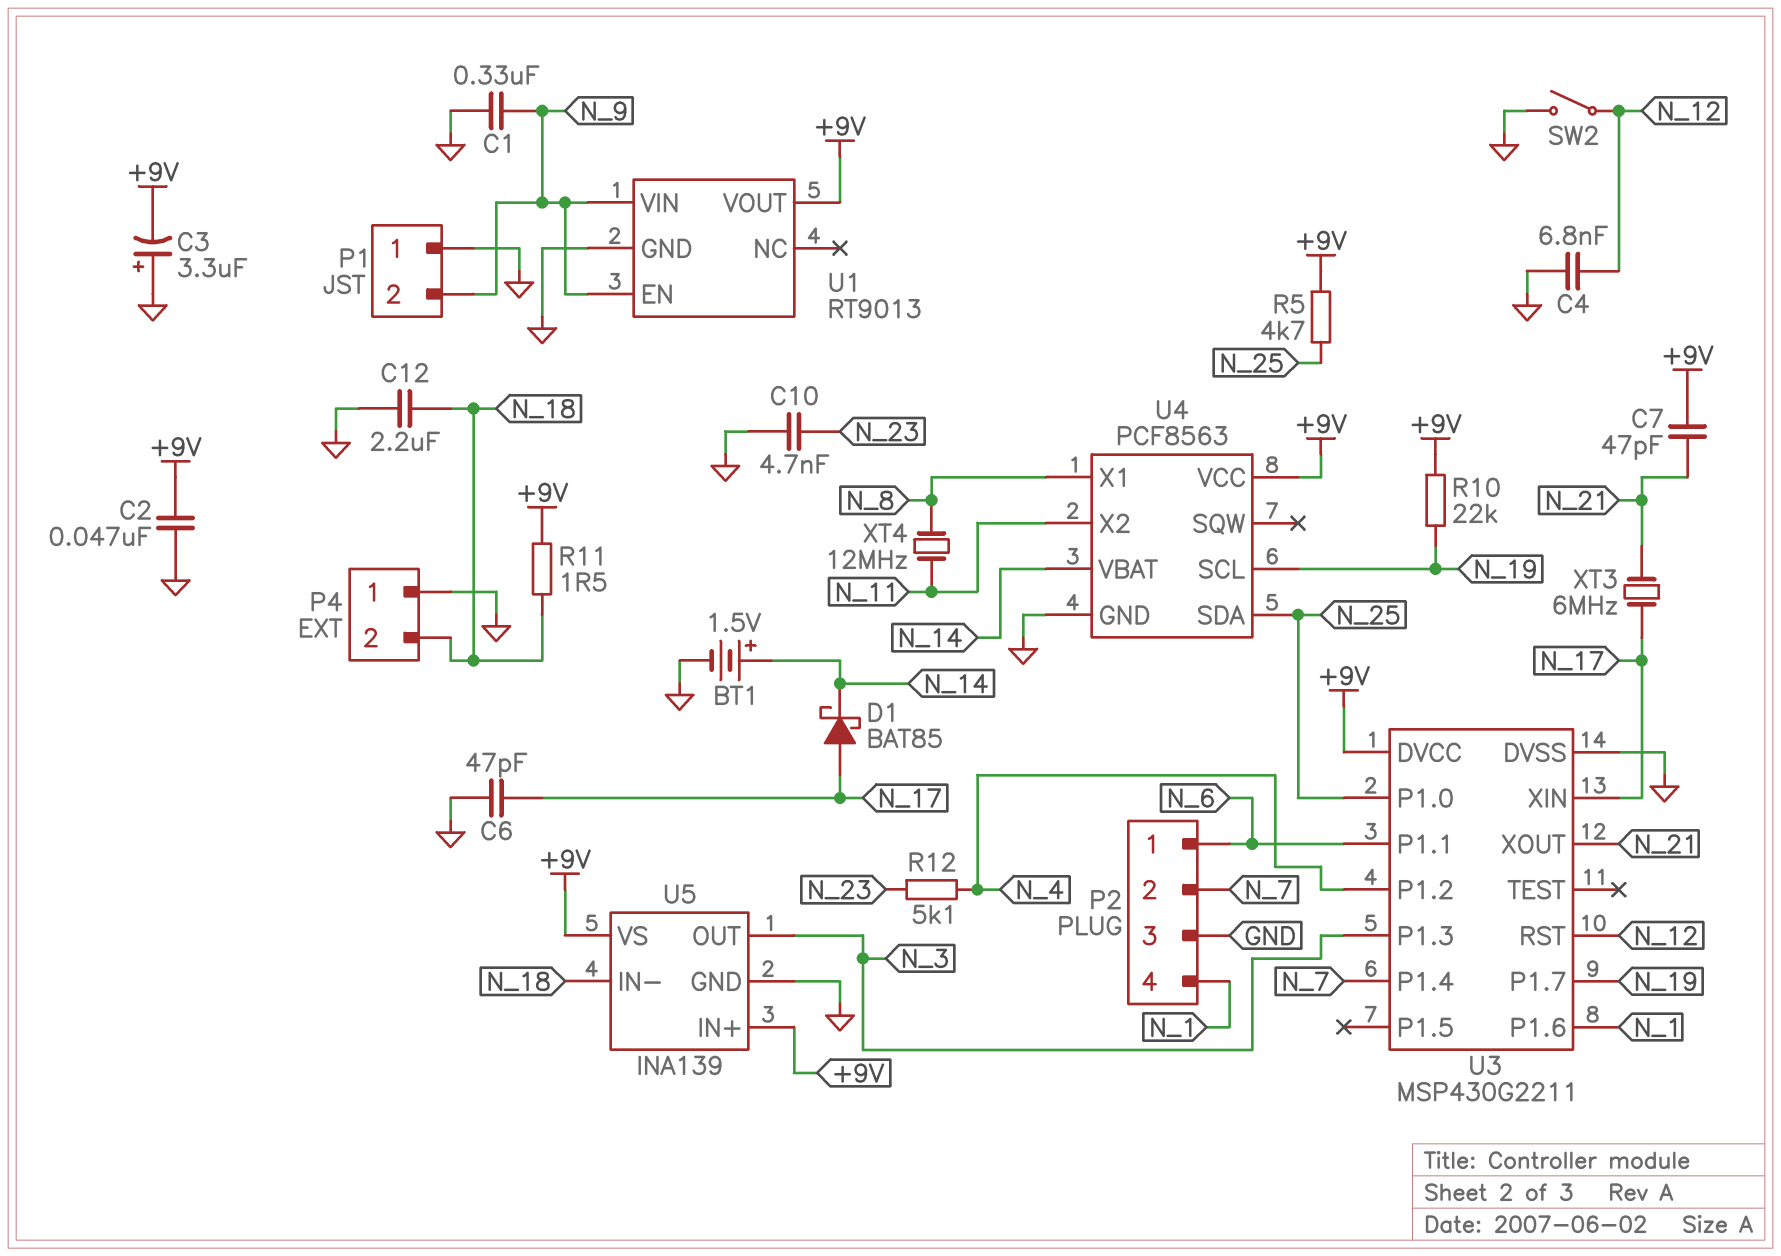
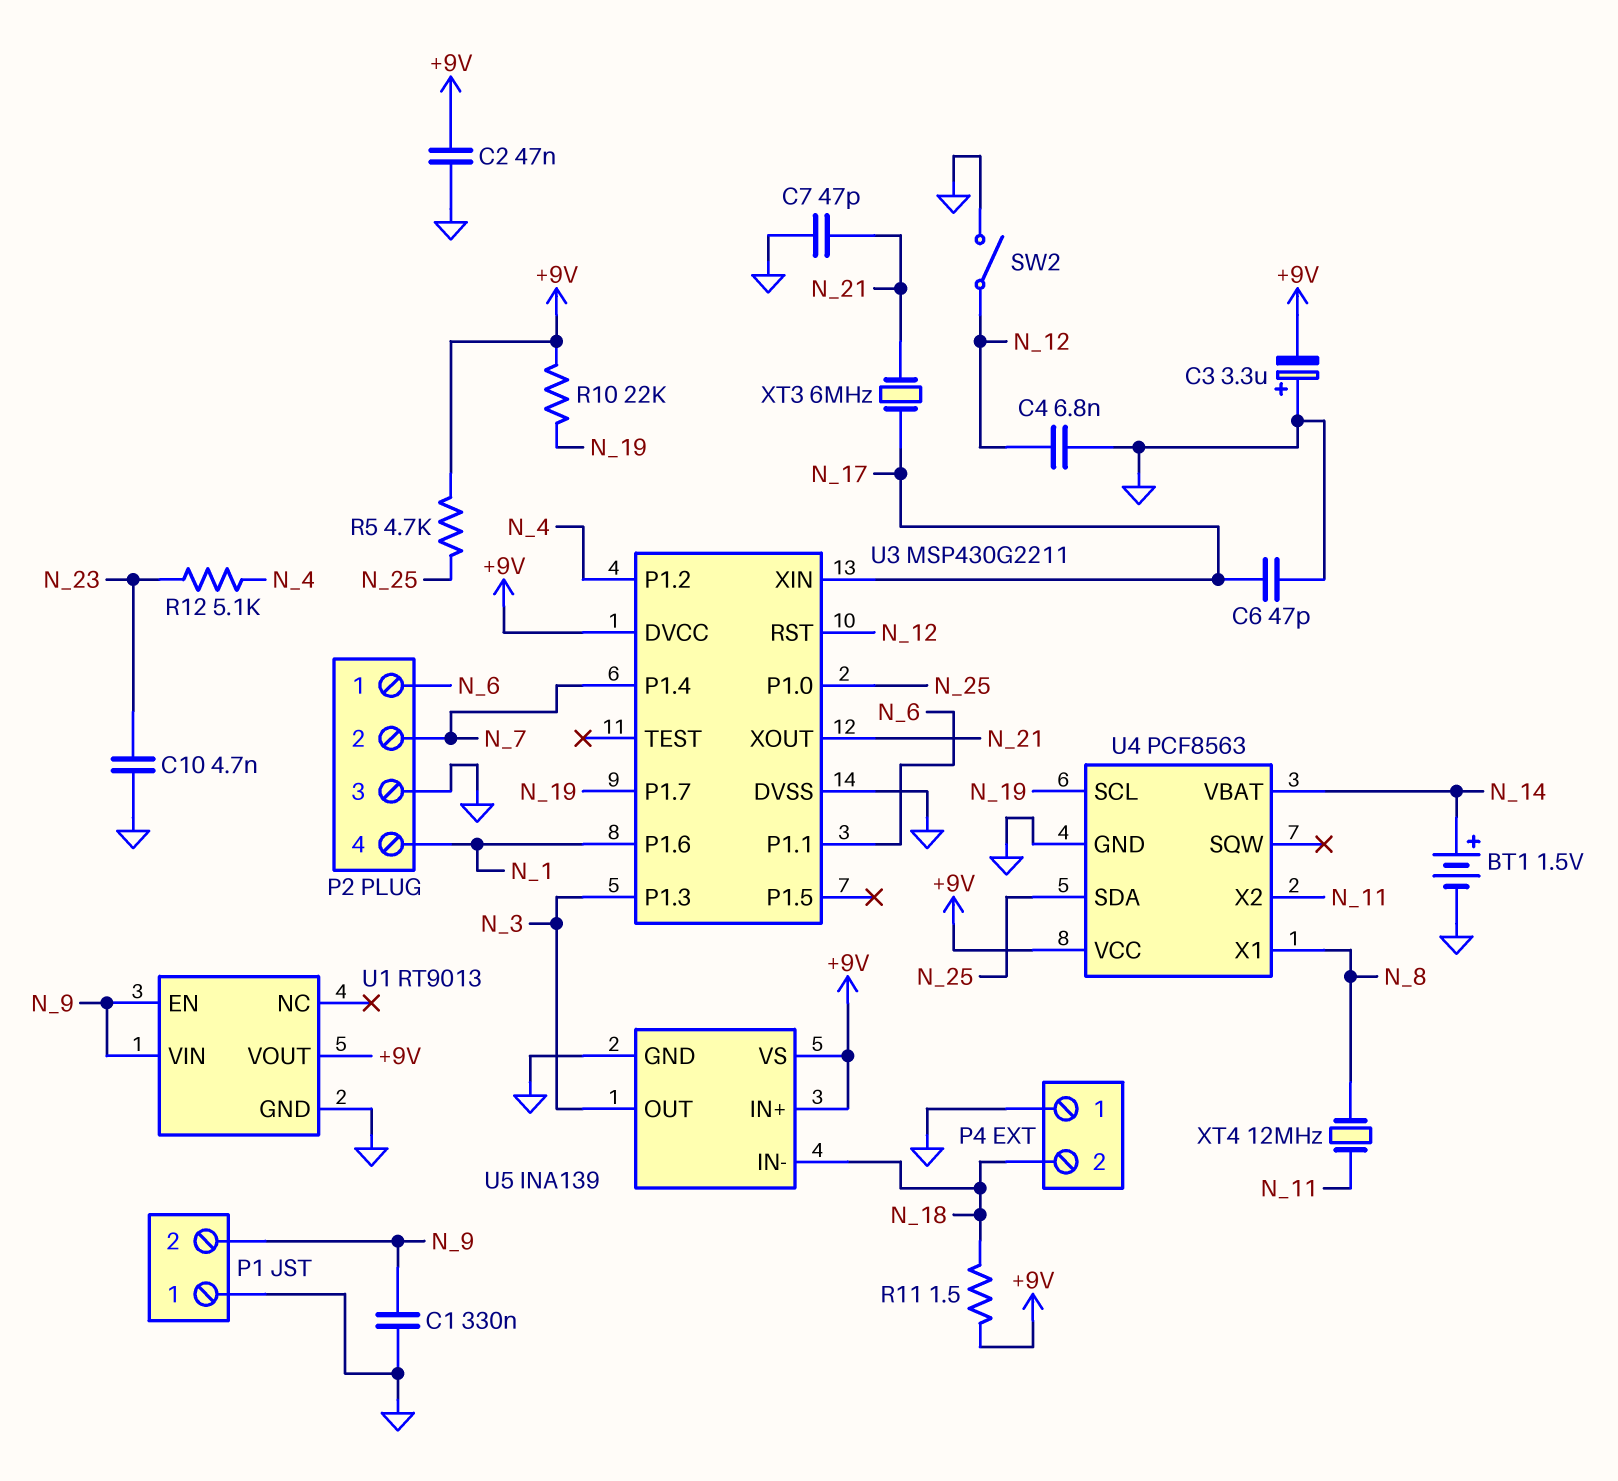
C7: 47pF (+9V, N_21) -> 47pF (GND, N_21)
C12: 2.2uF (GND, N_18) -> none
D1: schottky BAT85 (A N_17, K N_14) -> none

